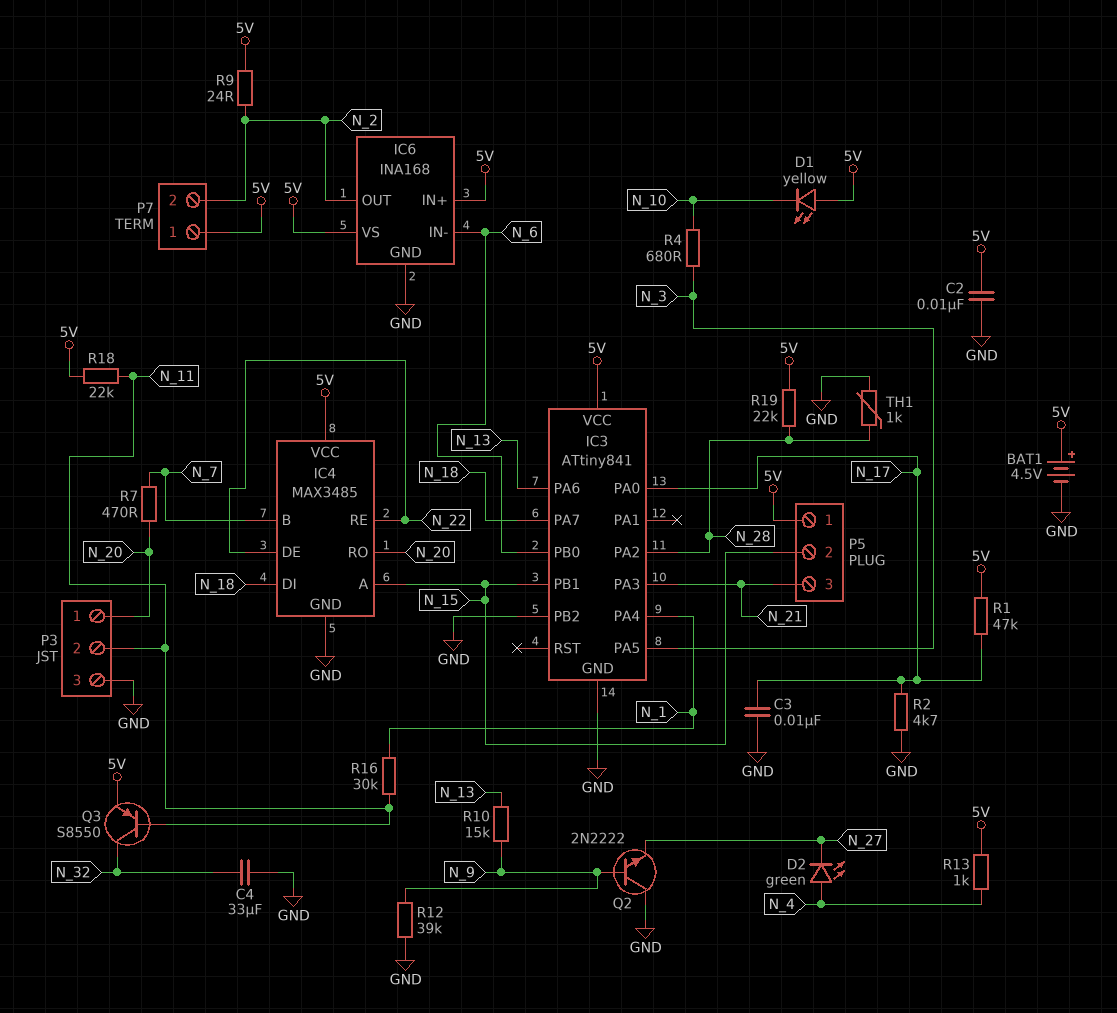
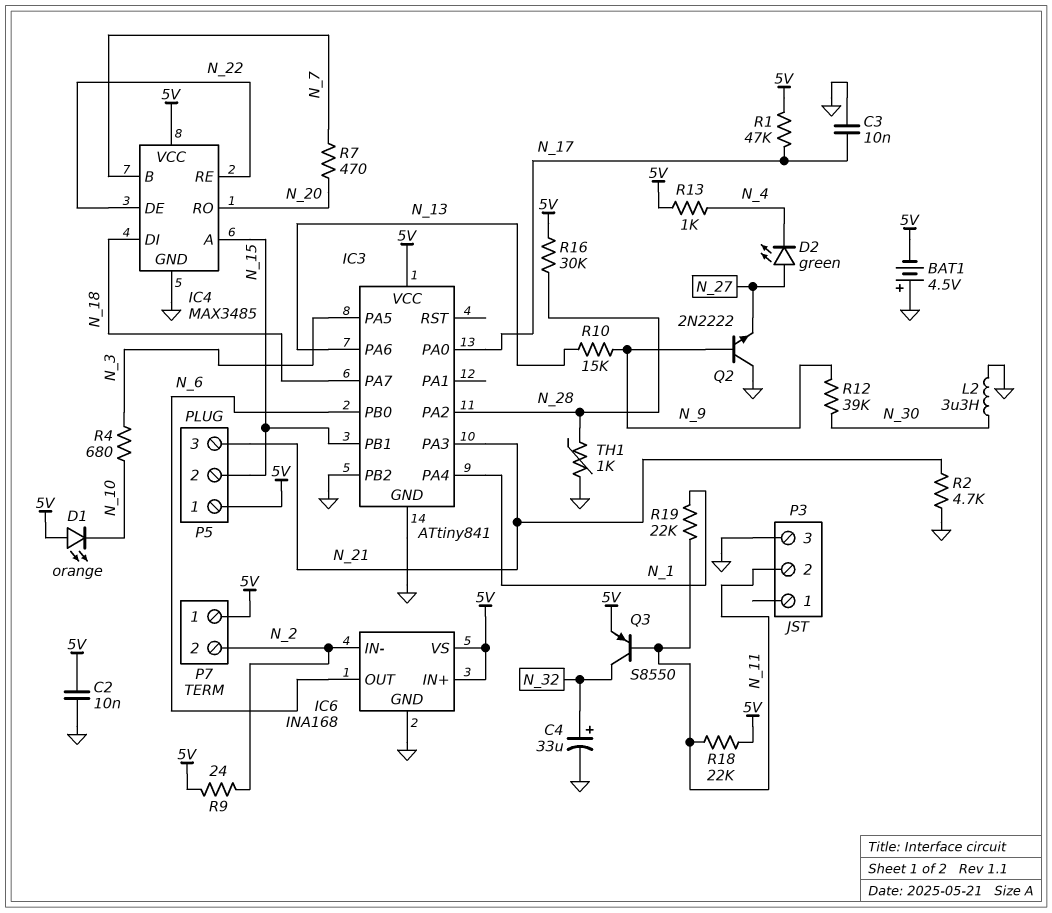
BAT1: 4.5V (plus 5V, minus GND) -> 4.5V (plus GND, minus 5V)
C4: 33uF (GND, N_32) -> 33uF (plus N_32, minus GND)
D1: LED yellow (A 5V, K N_10) -> LED orange (A 5V, K N_10)
D2: LED green (A N_4, K N_27) -> LED green (A N_27, K N_4)
IC6 pin IN-: N_6 -> N_2
IC6 pin OUT: N_2 -> N_6
L2: none -> 3.3uH (GND, N_30)
P3 pin 1: N_20 -> none
R2: 4.7k (GND, N_17) -> 4.7k (GND, N_21)
R12: 39k (GND, N_9) -> 39k (N_9, N_30)
R16: 30k (N_1, N_11) -> 30k (5V, N_28)
R19: 22k (5V, N_28) -> 22k (N_1, N_11)

